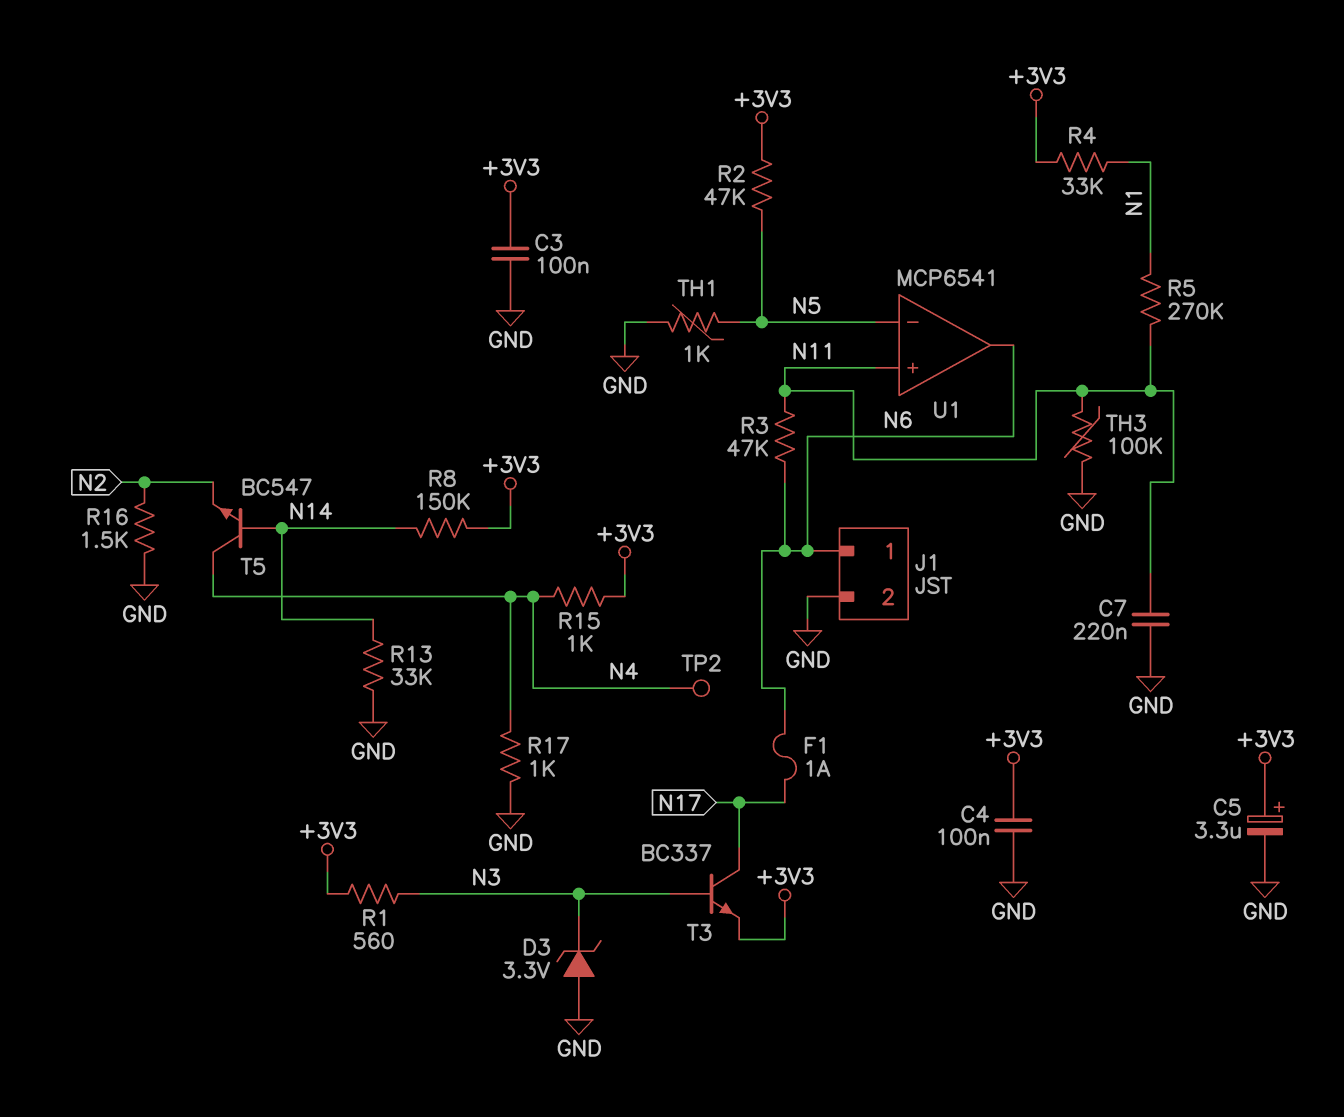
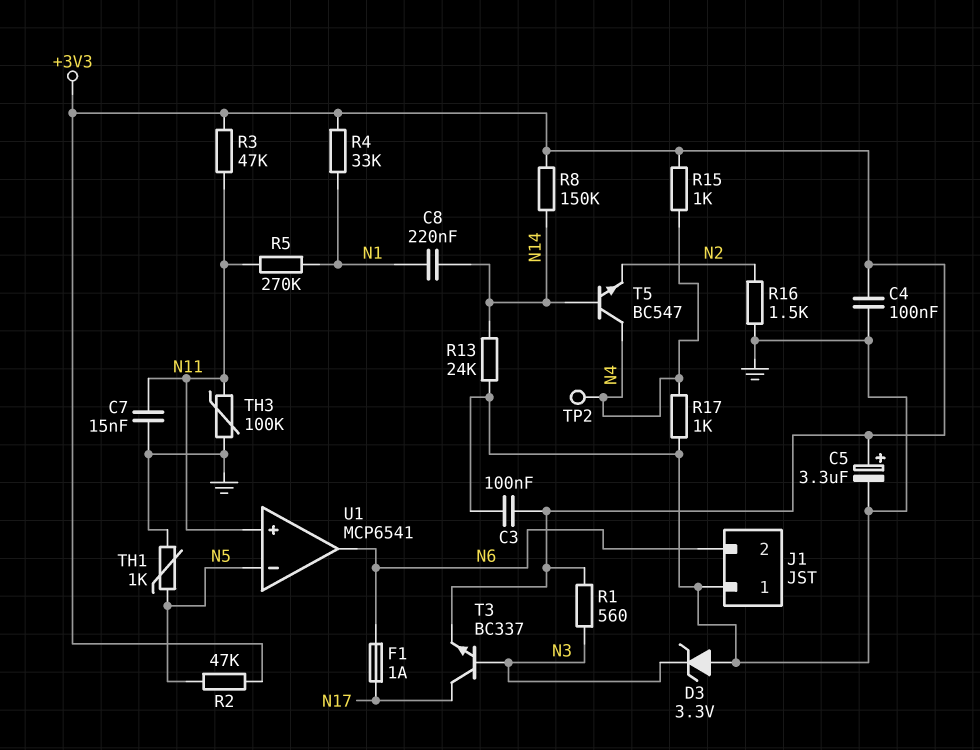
C7: 220nF (GND, N11) -> 15nF (GND, N11)
C8: none -> 220nF (N1, N14)
J1 pin 1: N6 -> GND
J1 pin 2: GND -> N6
R3: 47k (N6, N11) -> 47k (+3V3, N11)
R13: 33k (GND, N14) -> 24k (GND, N14)

